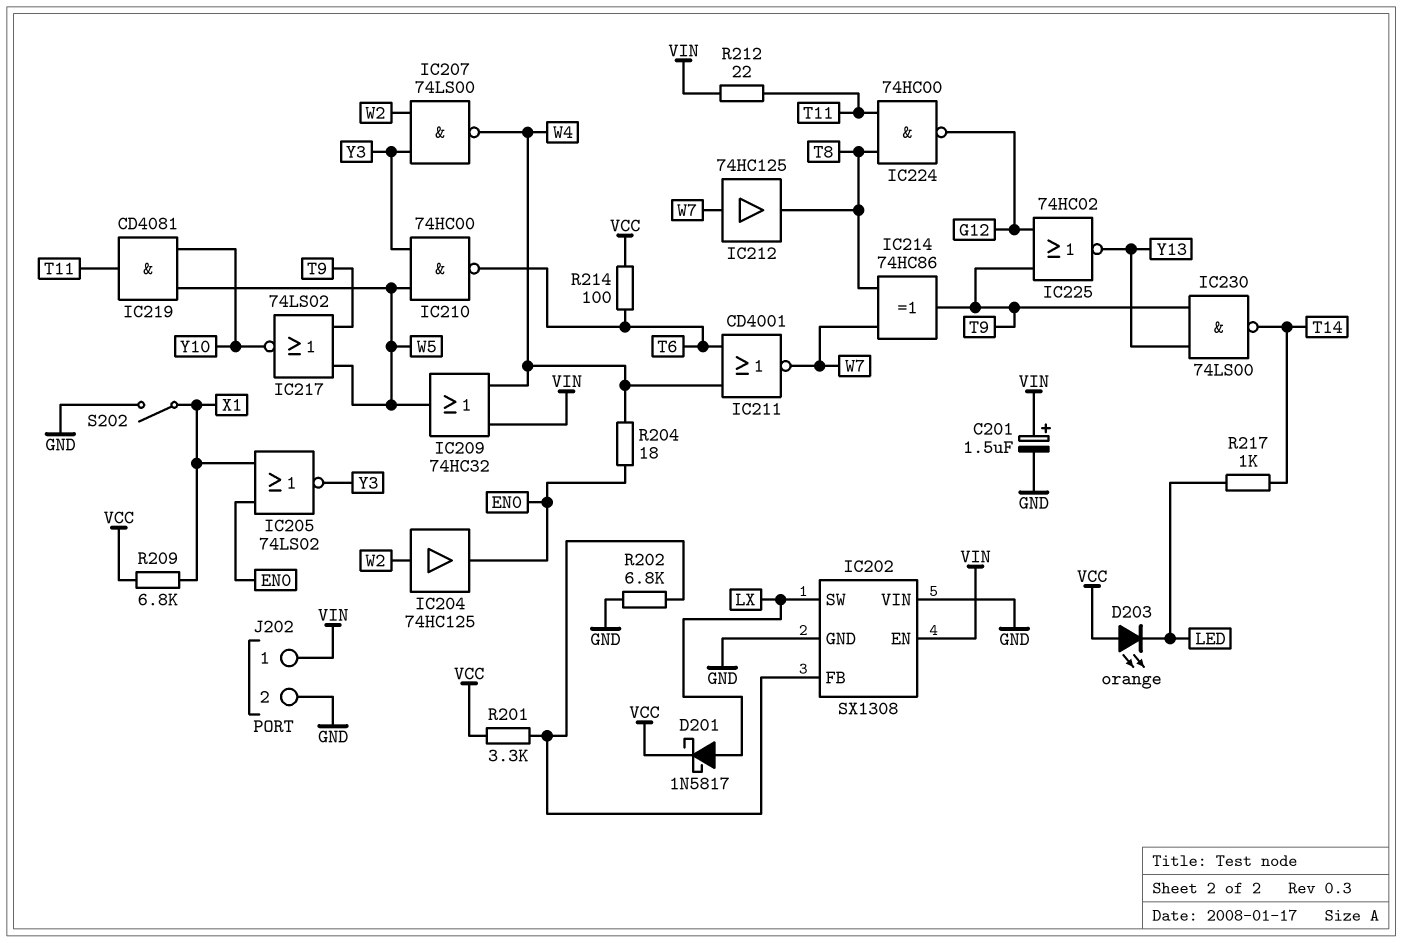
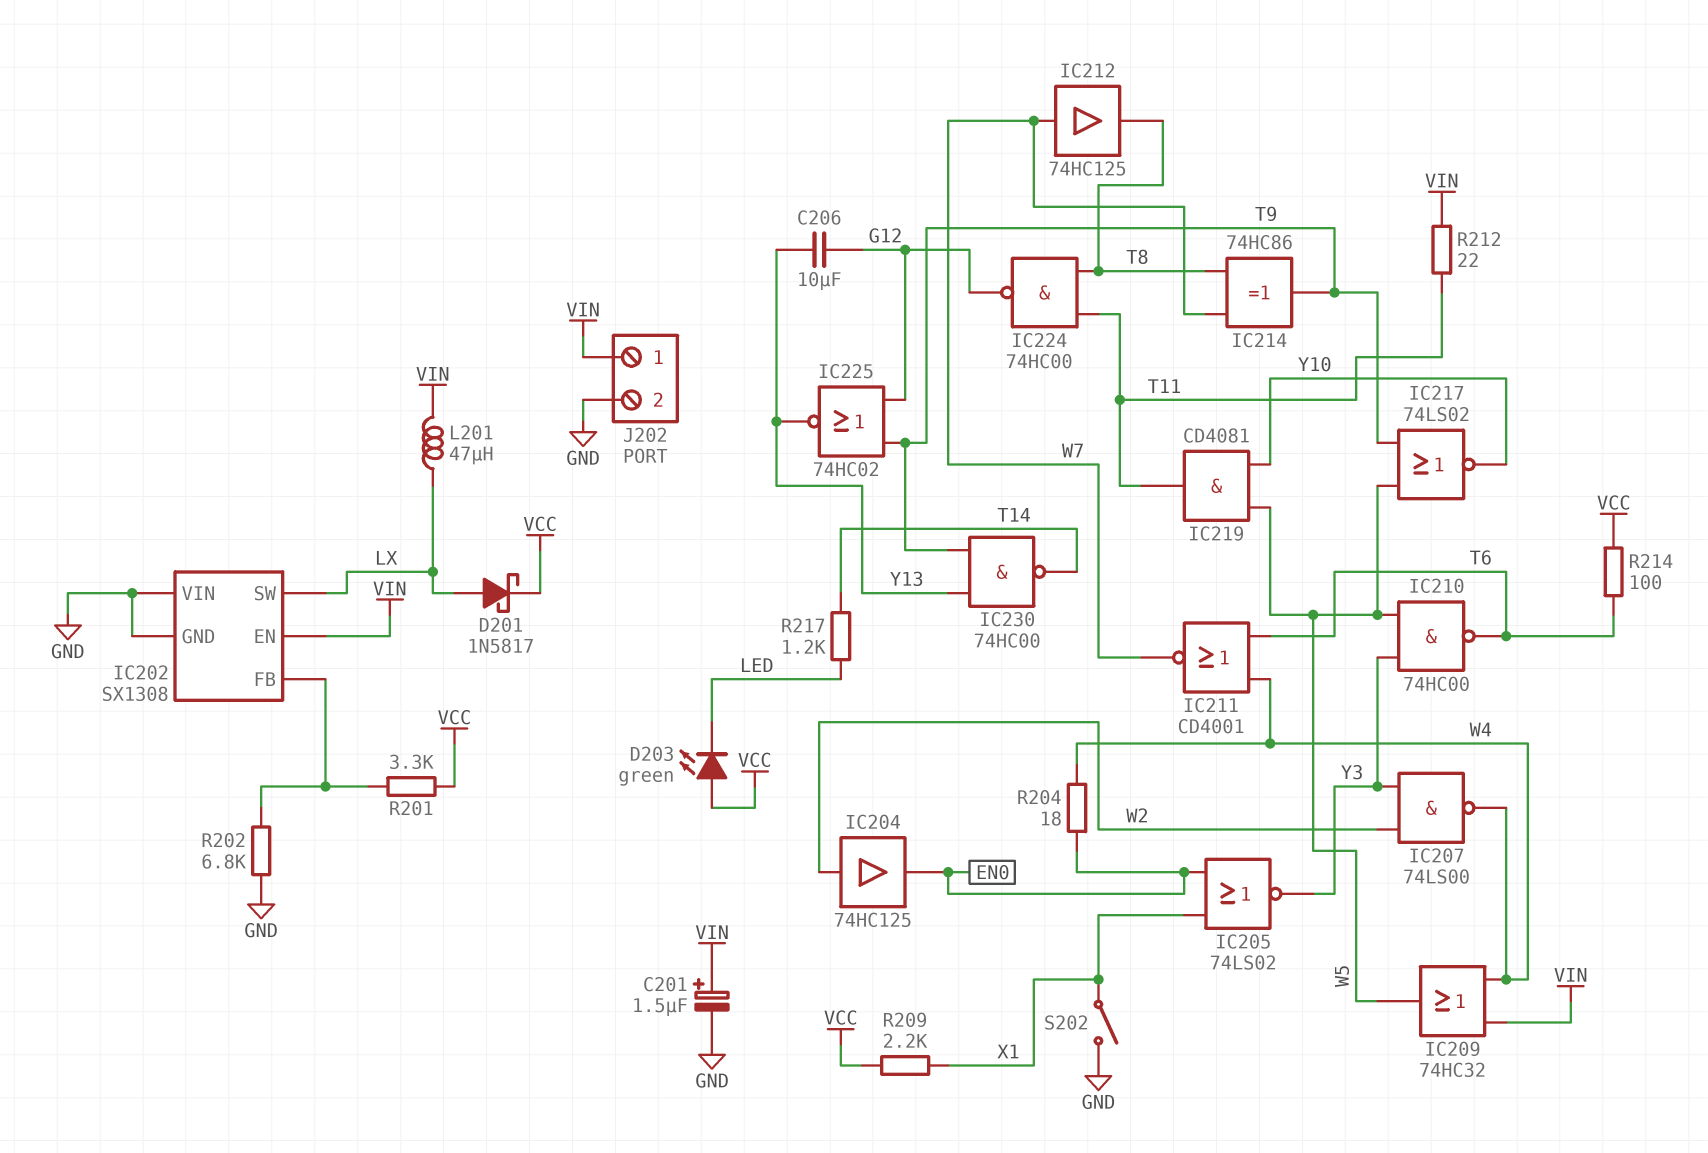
C206: none -> 10uF (G12, Y13)
D203: LED orange (A VCC, K LED) -> LED green (A VCC, K LED)
IC230: NAND 74LS00 (in T9, in Y13, out T14) -> NAND 74HC00 (in T9, in Y13, out T14)
L201: none -> 47uH (LX, VIN)
R209: 6.8k (VCC, X1) -> 2.2k (VCC, X1)
R217: 1k (LED, T14) -> 1.2k (LED, T14)

